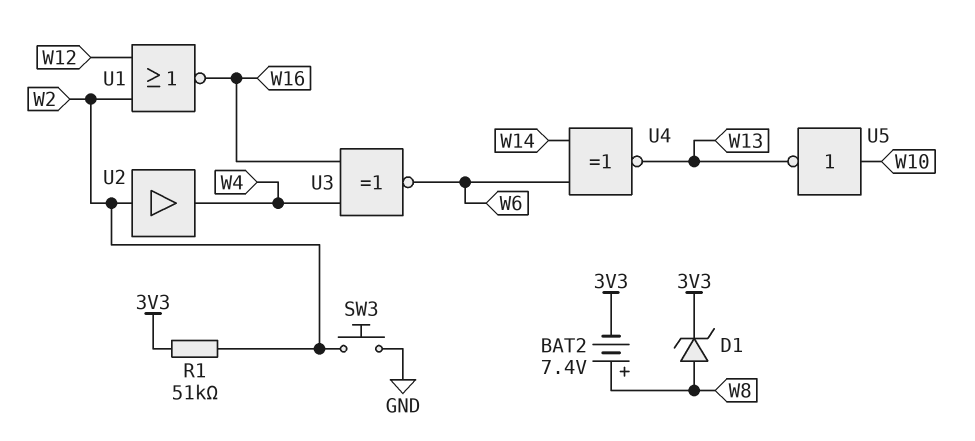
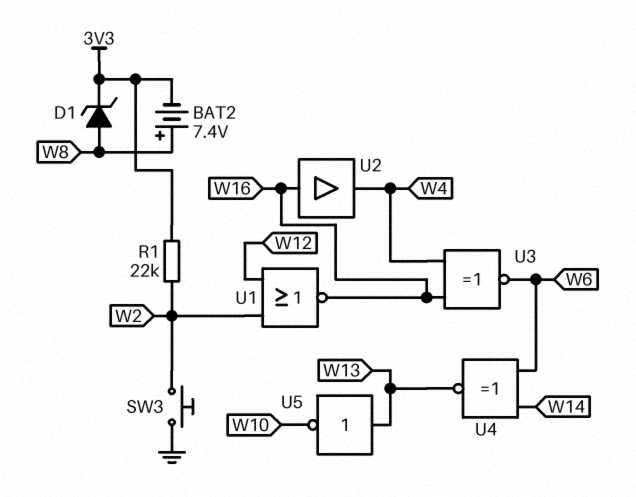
R1: 51k (3V3, W2) -> 22k (3V3, W2)
U2: buffer (in W2, out W4) -> buffer (in W16, out W4)
U5: NOT (in W10, out W13) -> NOT (in W13, out W10)

